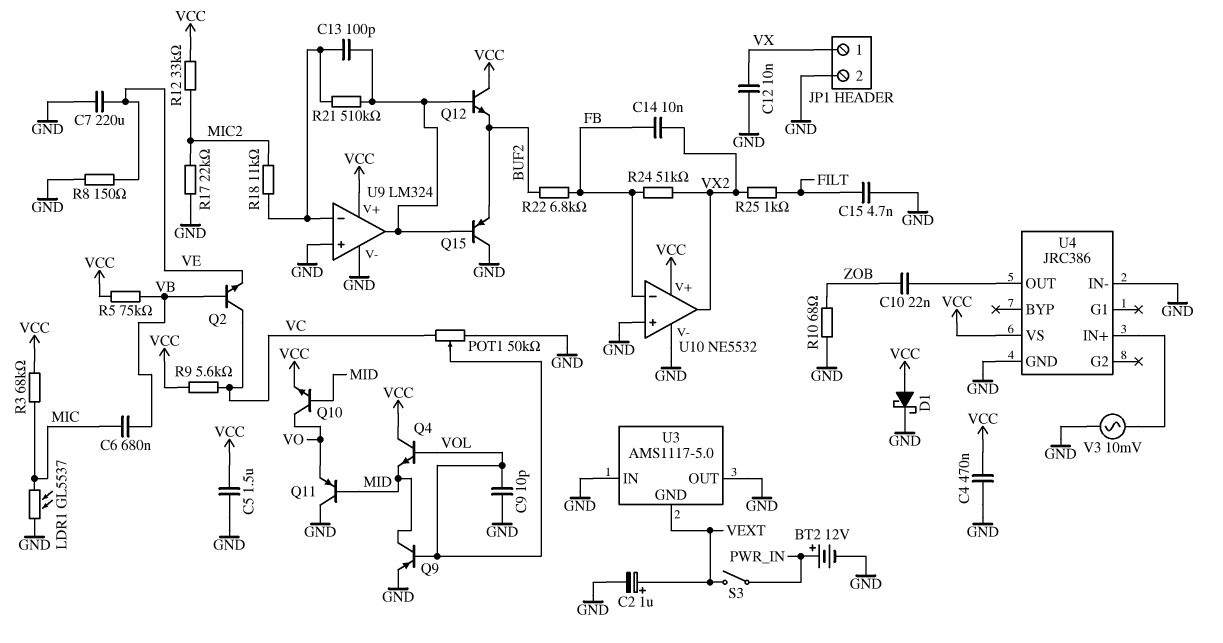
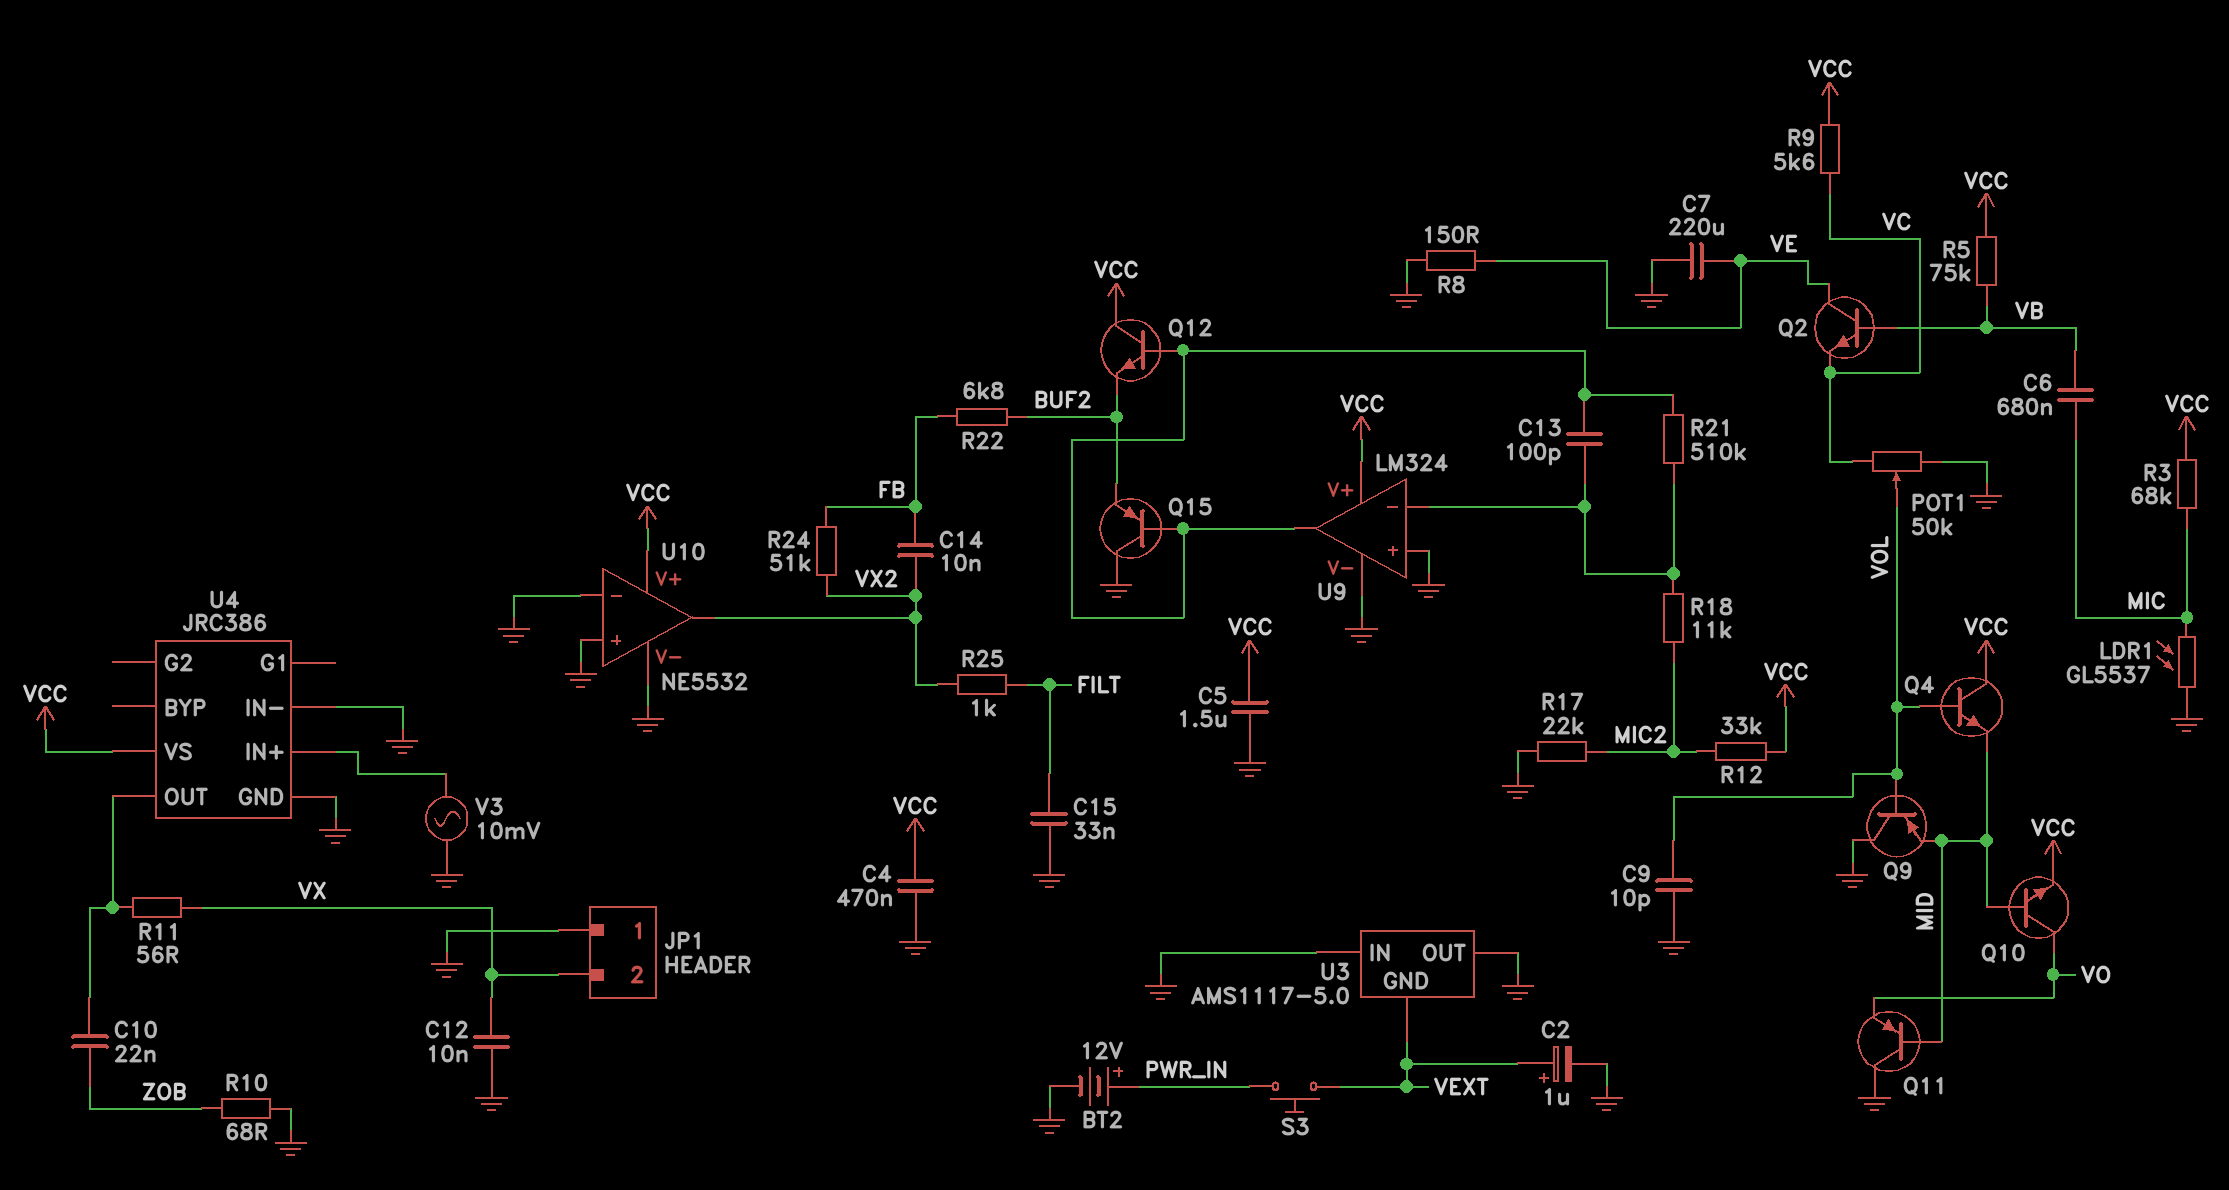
C15: 4.7nF (FILT, GND) -> 33nF (FILT, GND)
D1: schottky (A VCC, K GND) -> none
JP1 pin 1: VX -> GND
JP1 pin 2: GND -> VX
Q2: NPN (B VB, C VC, E VE) -> NPN (B VB, C VE, E VC)
Q9: PNP (B VOL, C MID, E GND) -> PNP (B VOL, C GND, E MID)
R11: none -> 56 (U4/OUT, VX)
S3: switch (PWR_IN, VEXT) -> button (PWR_IN, VEXT)
U10 pin in-: FB -> GND

